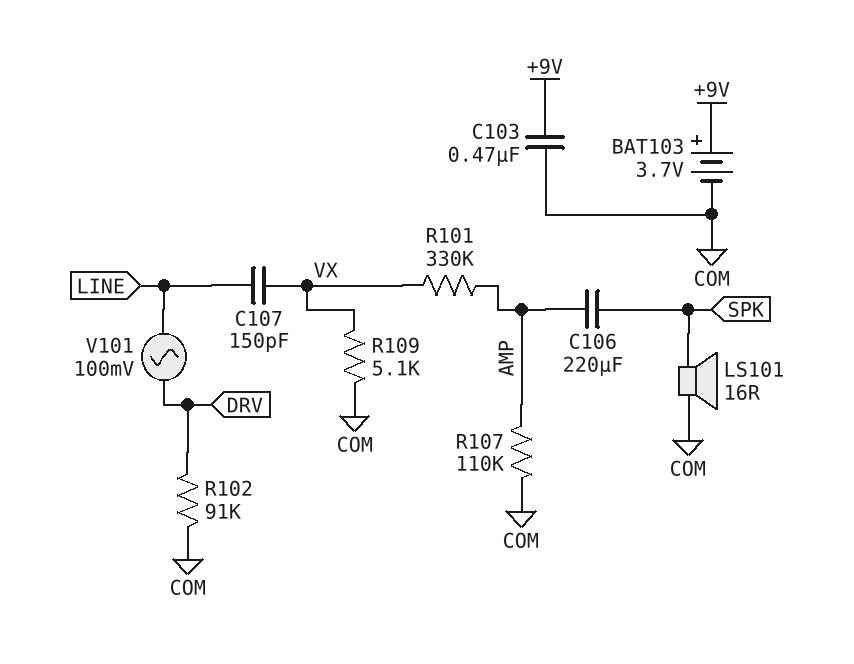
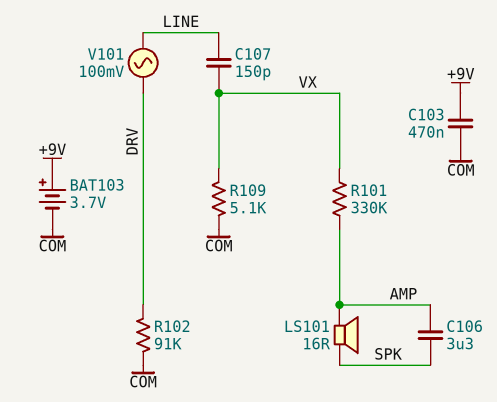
C106: 220uF (AMP, SPK) -> 3.3uF (AMP, SPK)
LS101: speaker 16R (COM, SPK) -> speaker 16R (AMP, SPK)
R107: 110k (AMP, COM) -> none

